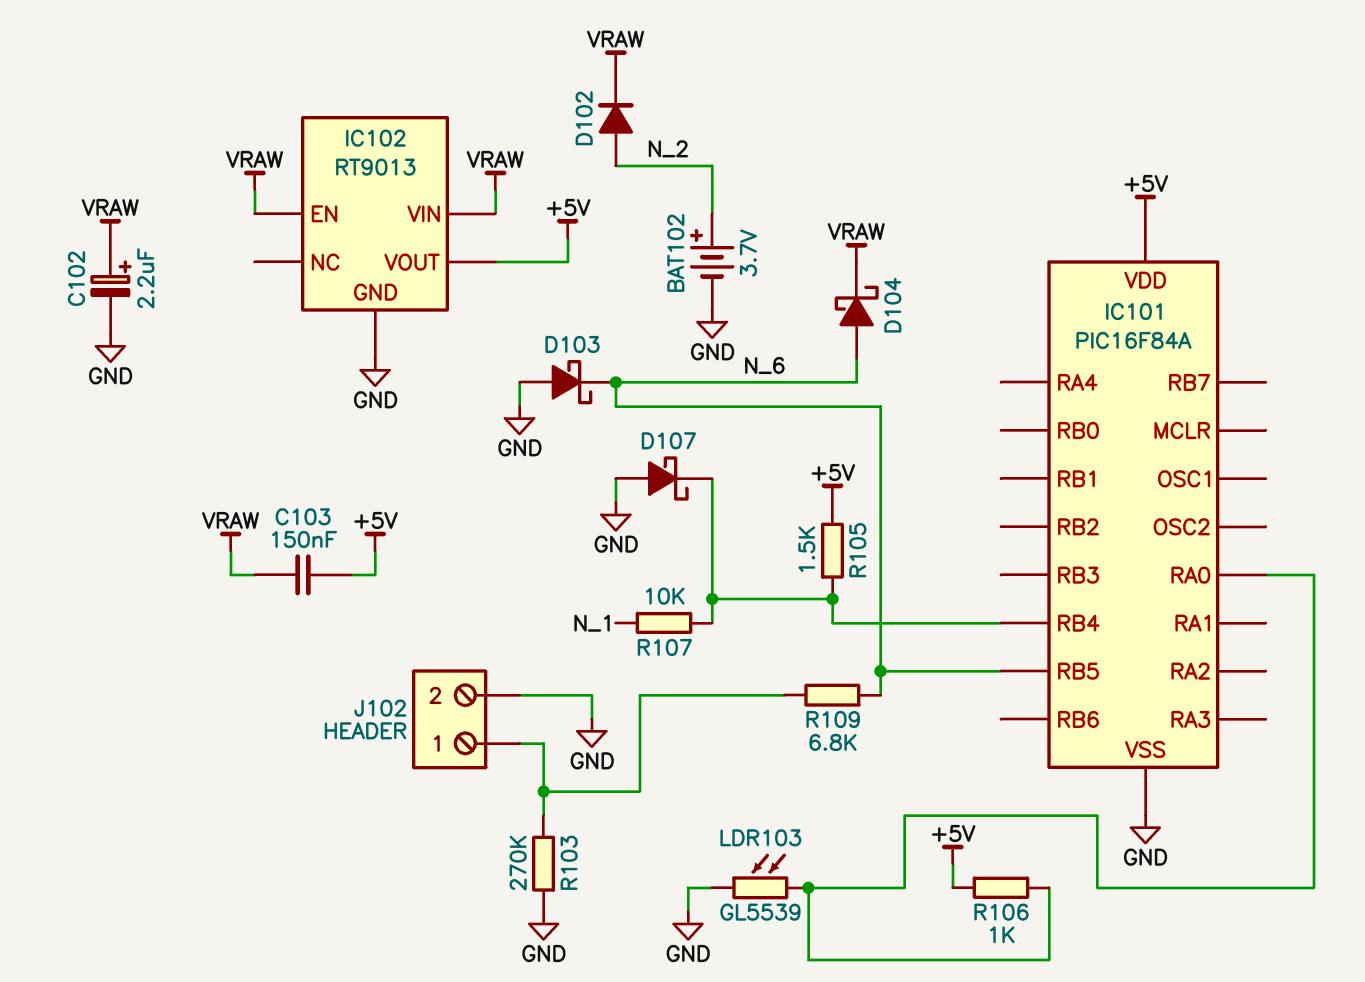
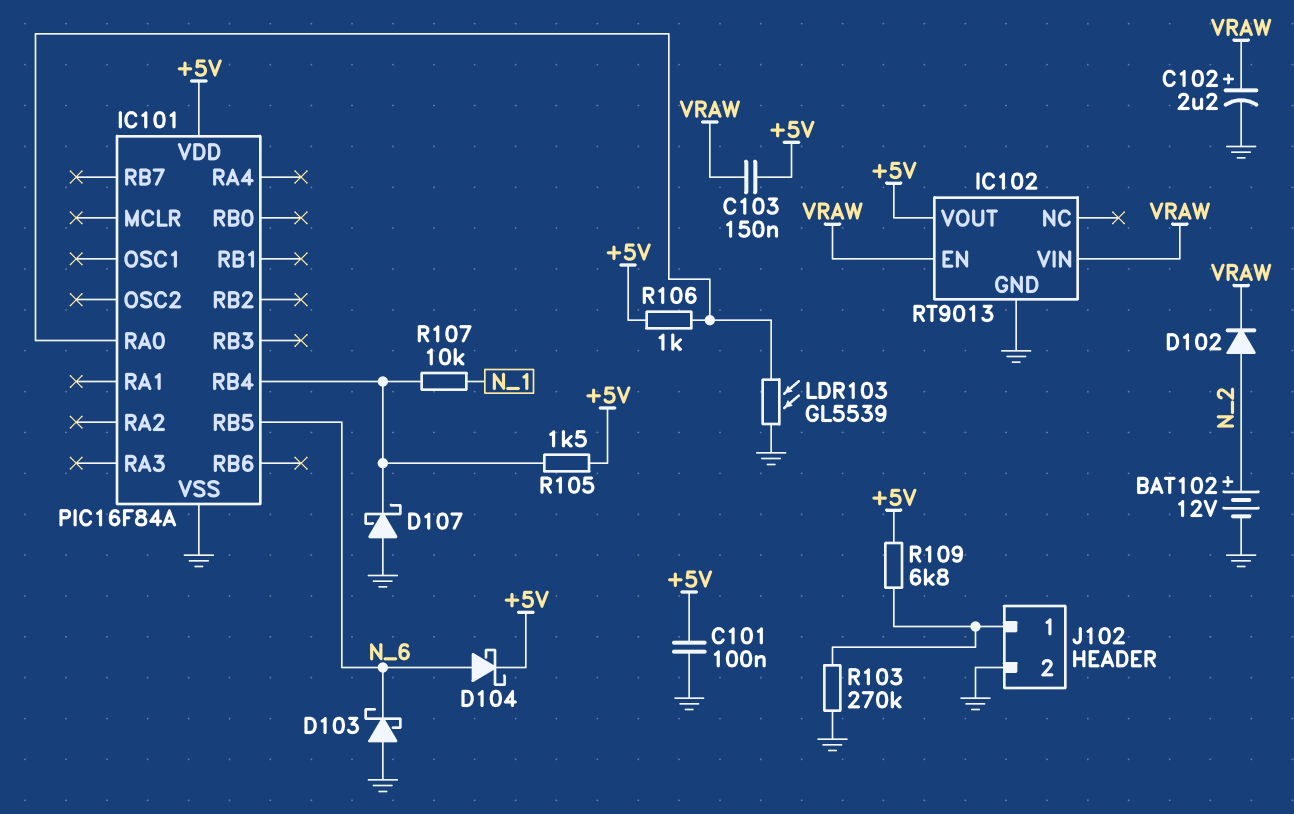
BAT102: 3.7V (plus N_2, minus GND) -> 12V (plus N_2, minus GND)
C101: none -> 100nF (+5V, GND)
D104: schottky (A N_6, K VRAW) -> schottky (A N_6, K +5V)
R109: 6.8k (J102/1, N_6) -> 6.8k (+5V, J102/1)

